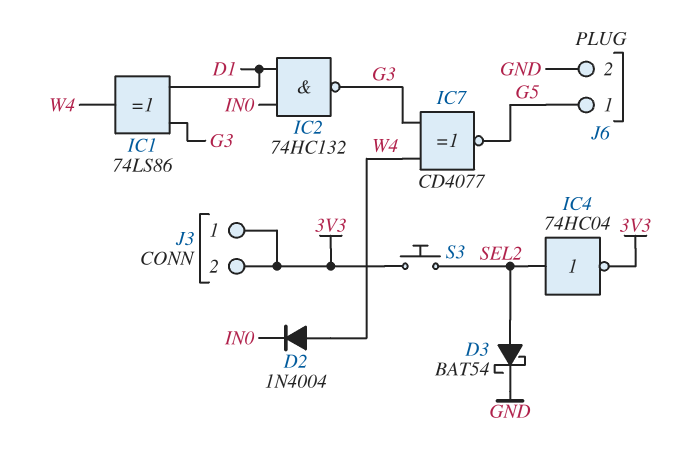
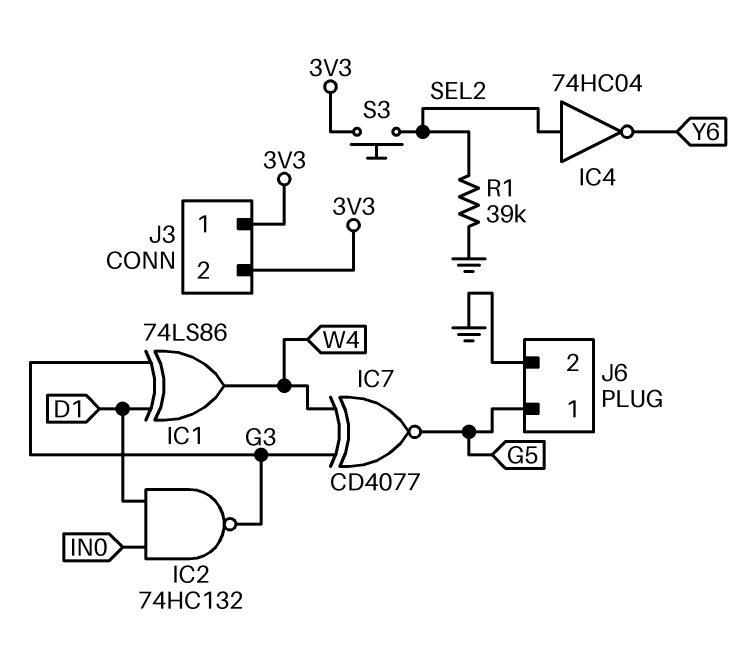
D2: diode 1N4004 (A W4, K IN0) -> none
D3: schottky BAT54 (A SEL2, K GND) -> none
IC4: NOT 74HC04 (in SEL2, out 3V3) -> NOT 74HC04 (in SEL2, out Y6)
R1: none -> 39k (GND, SEL2)

